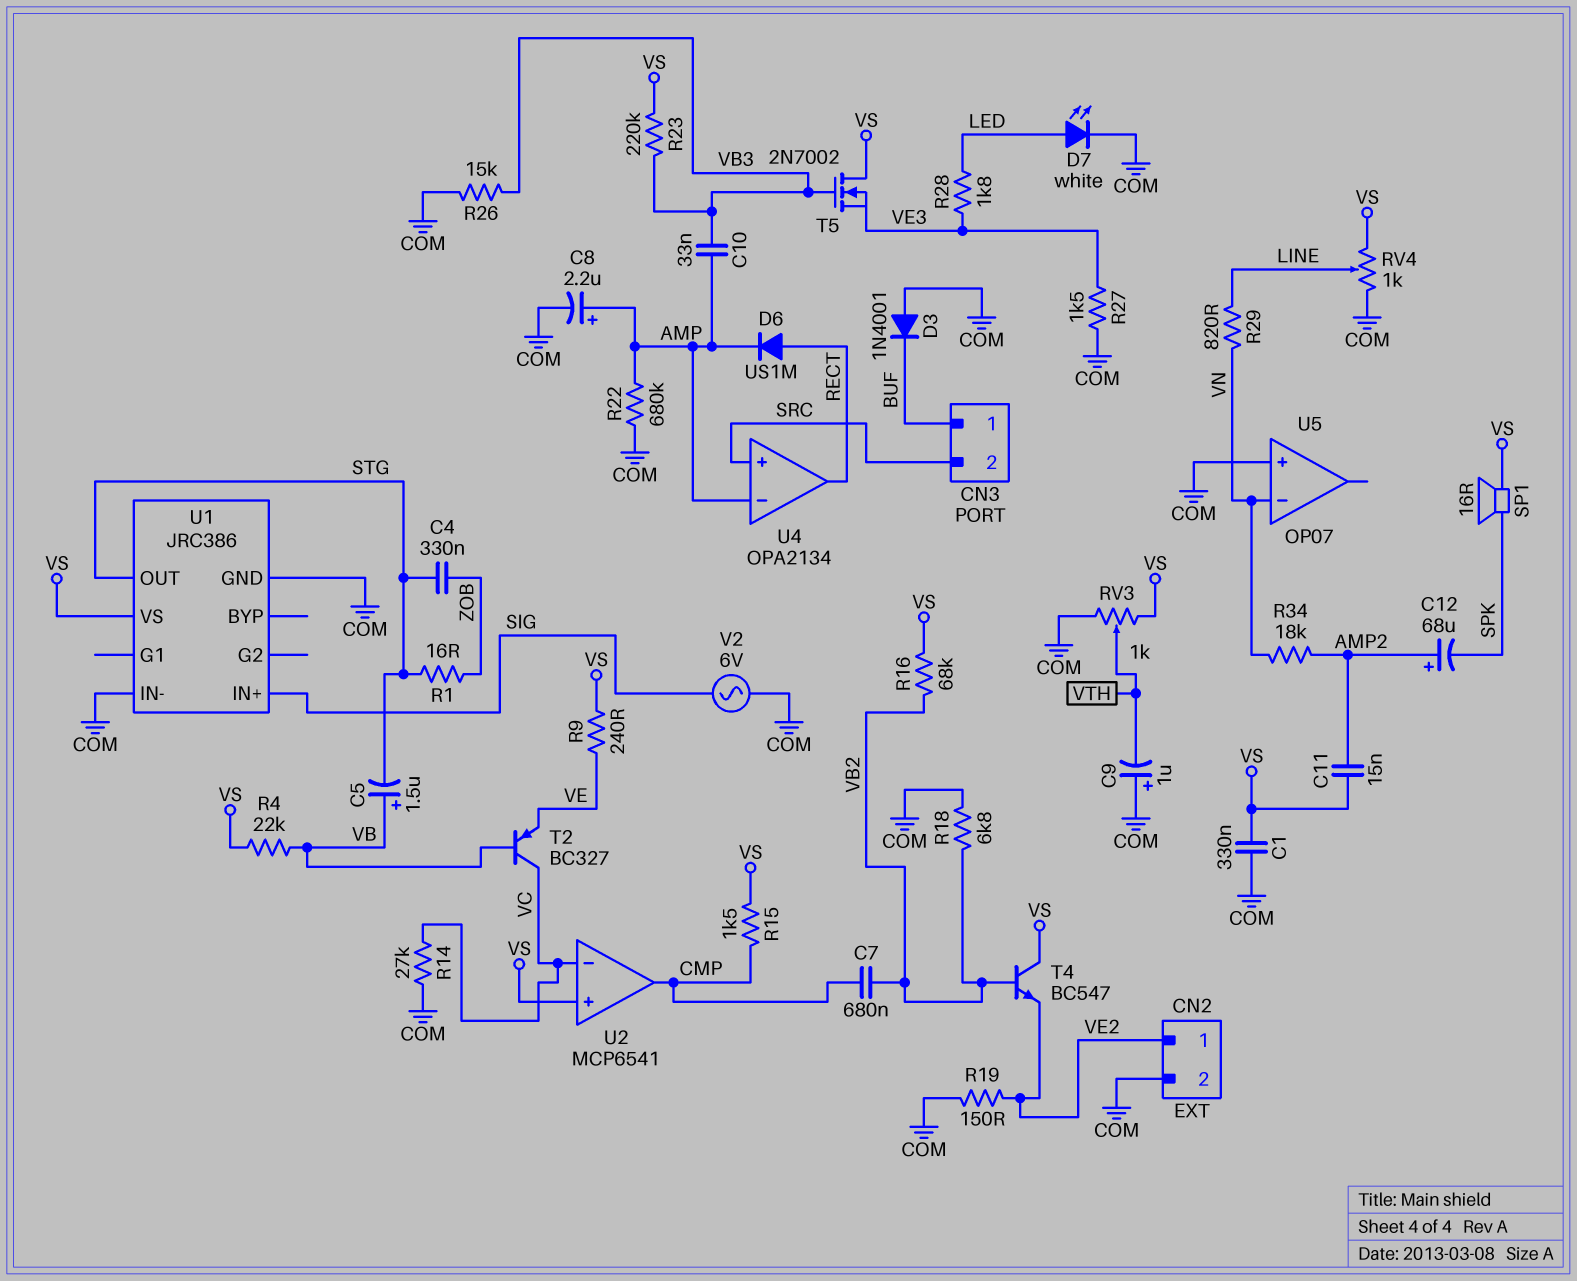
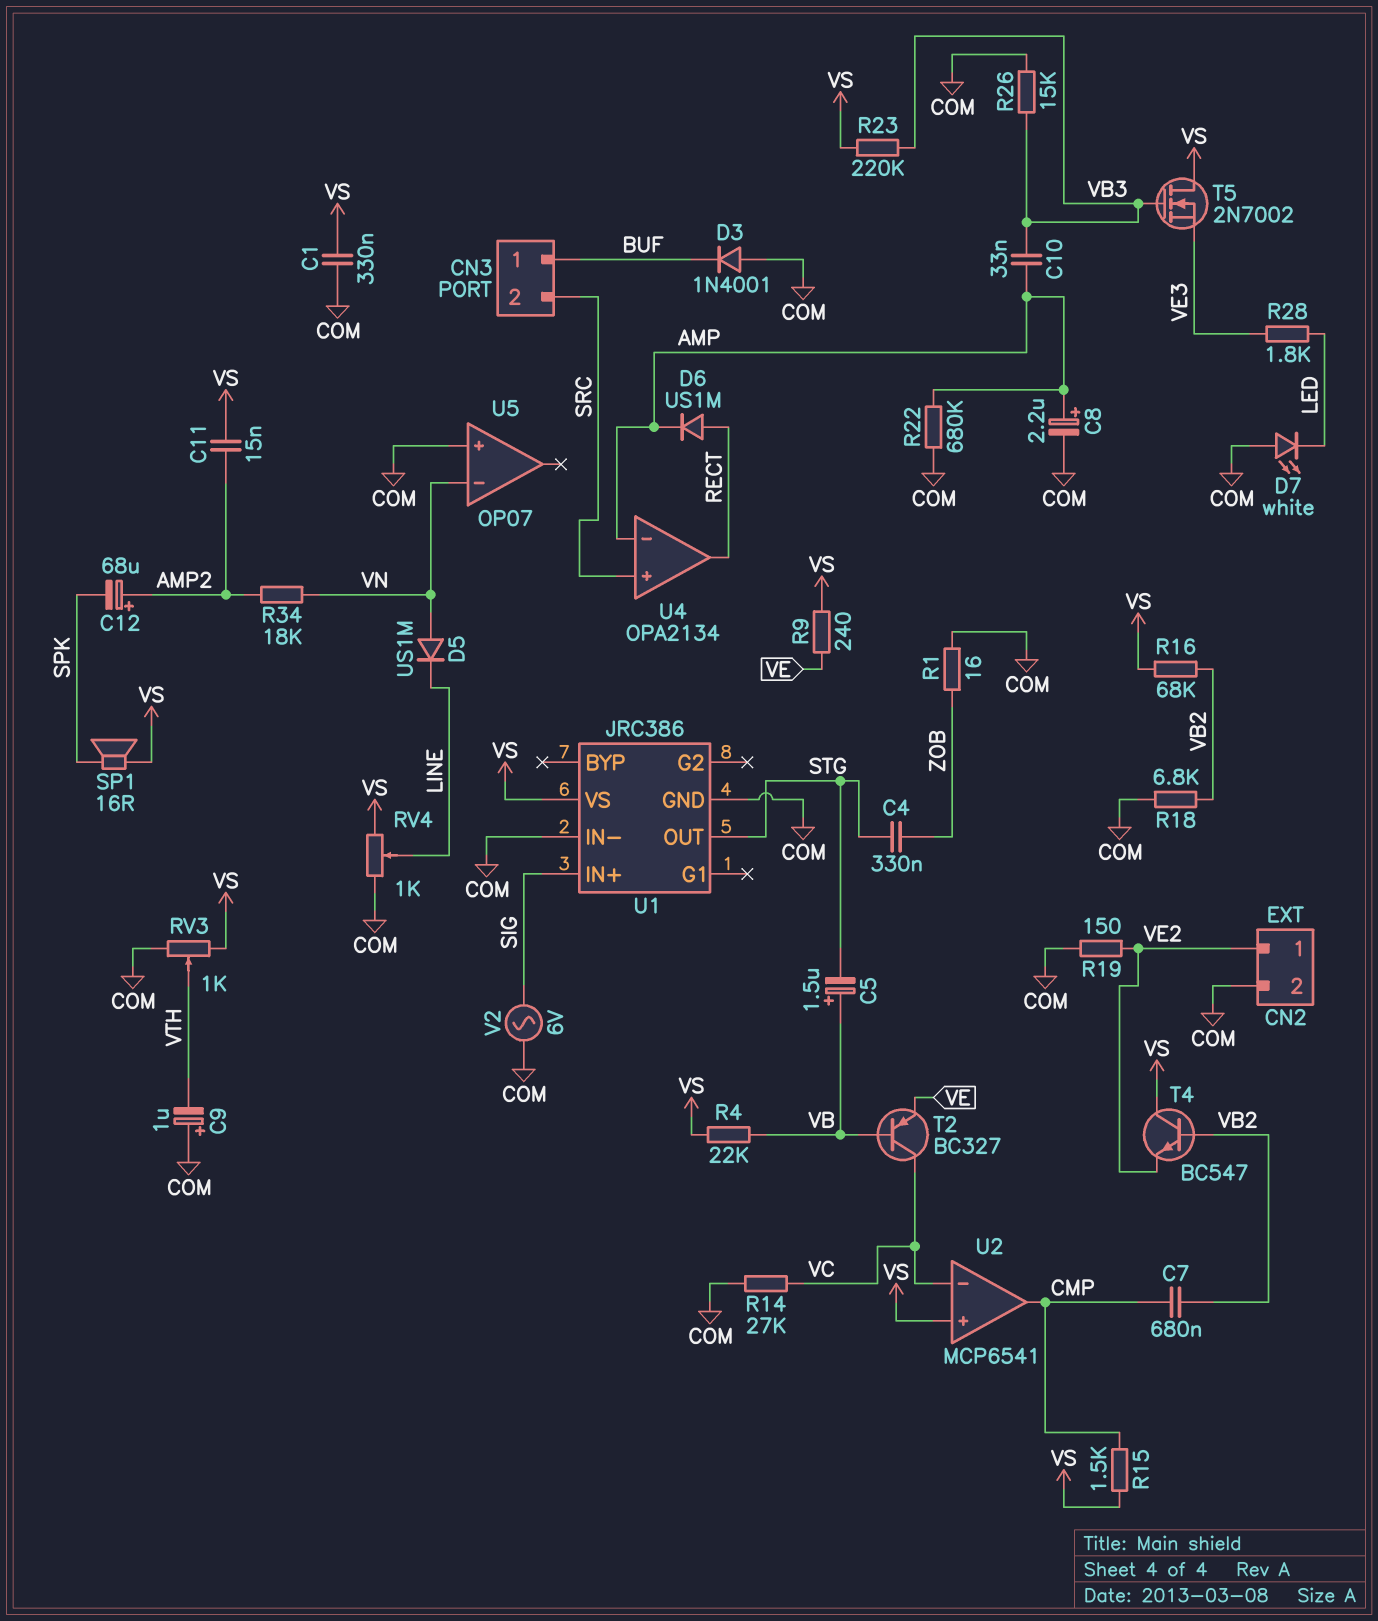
D5: none -> diode US1M (A VN, K LINE)
D7: LED white (A LED, K COM) -> LED white (A COM, K LED)
R1: 16 (STG, ZOB) -> 16 (COM, ZOB)
R27: 1.5k (COM, VE3) -> none
R29: 820 (LINE, VN) -> none

